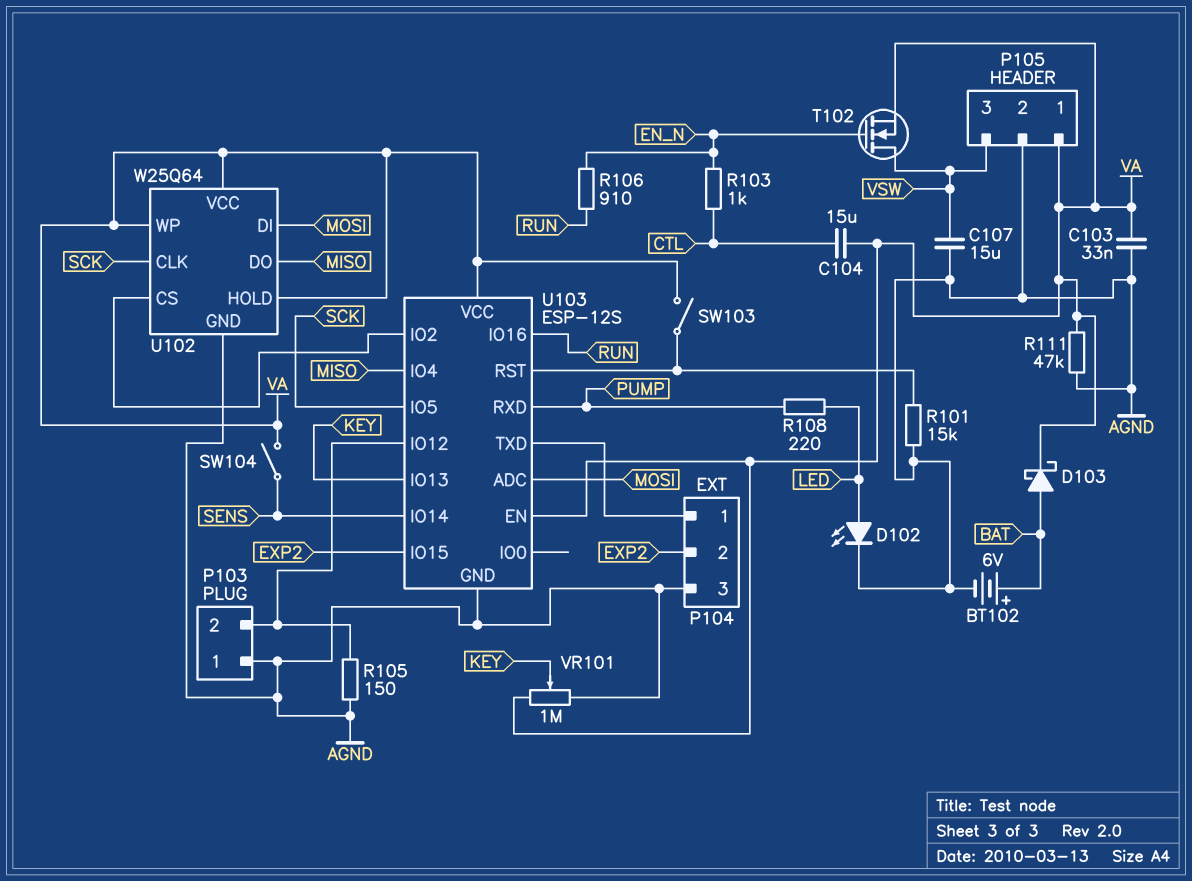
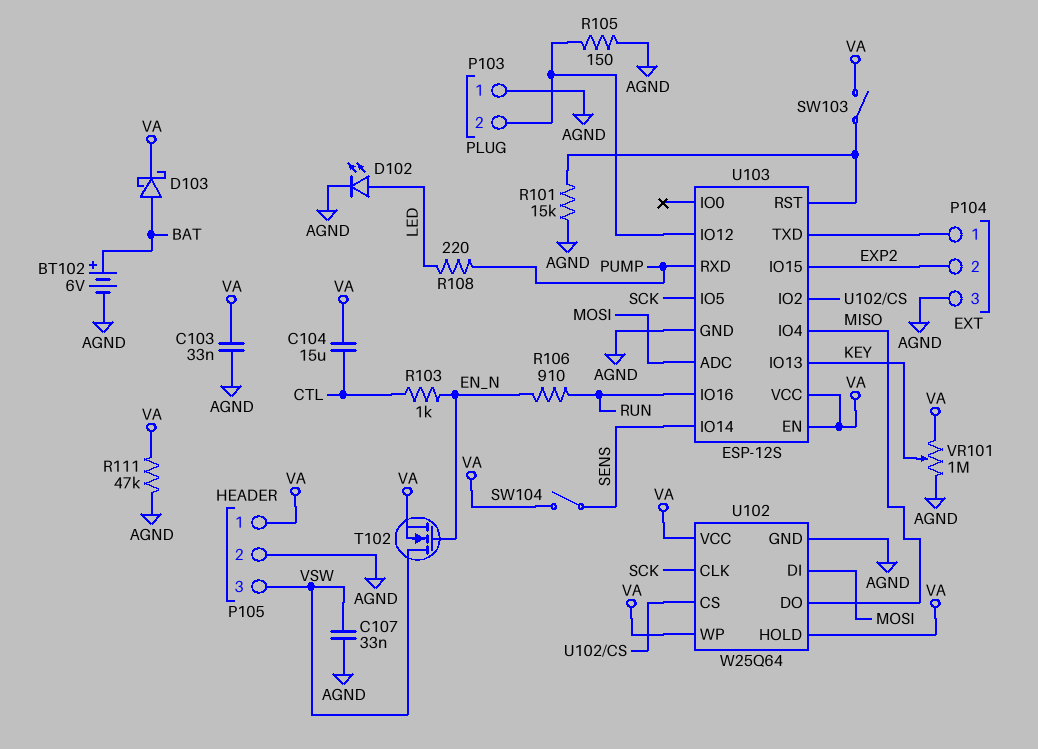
C107: 15uF (AGND, VSW) -> 33nF (AGND, VSW)

